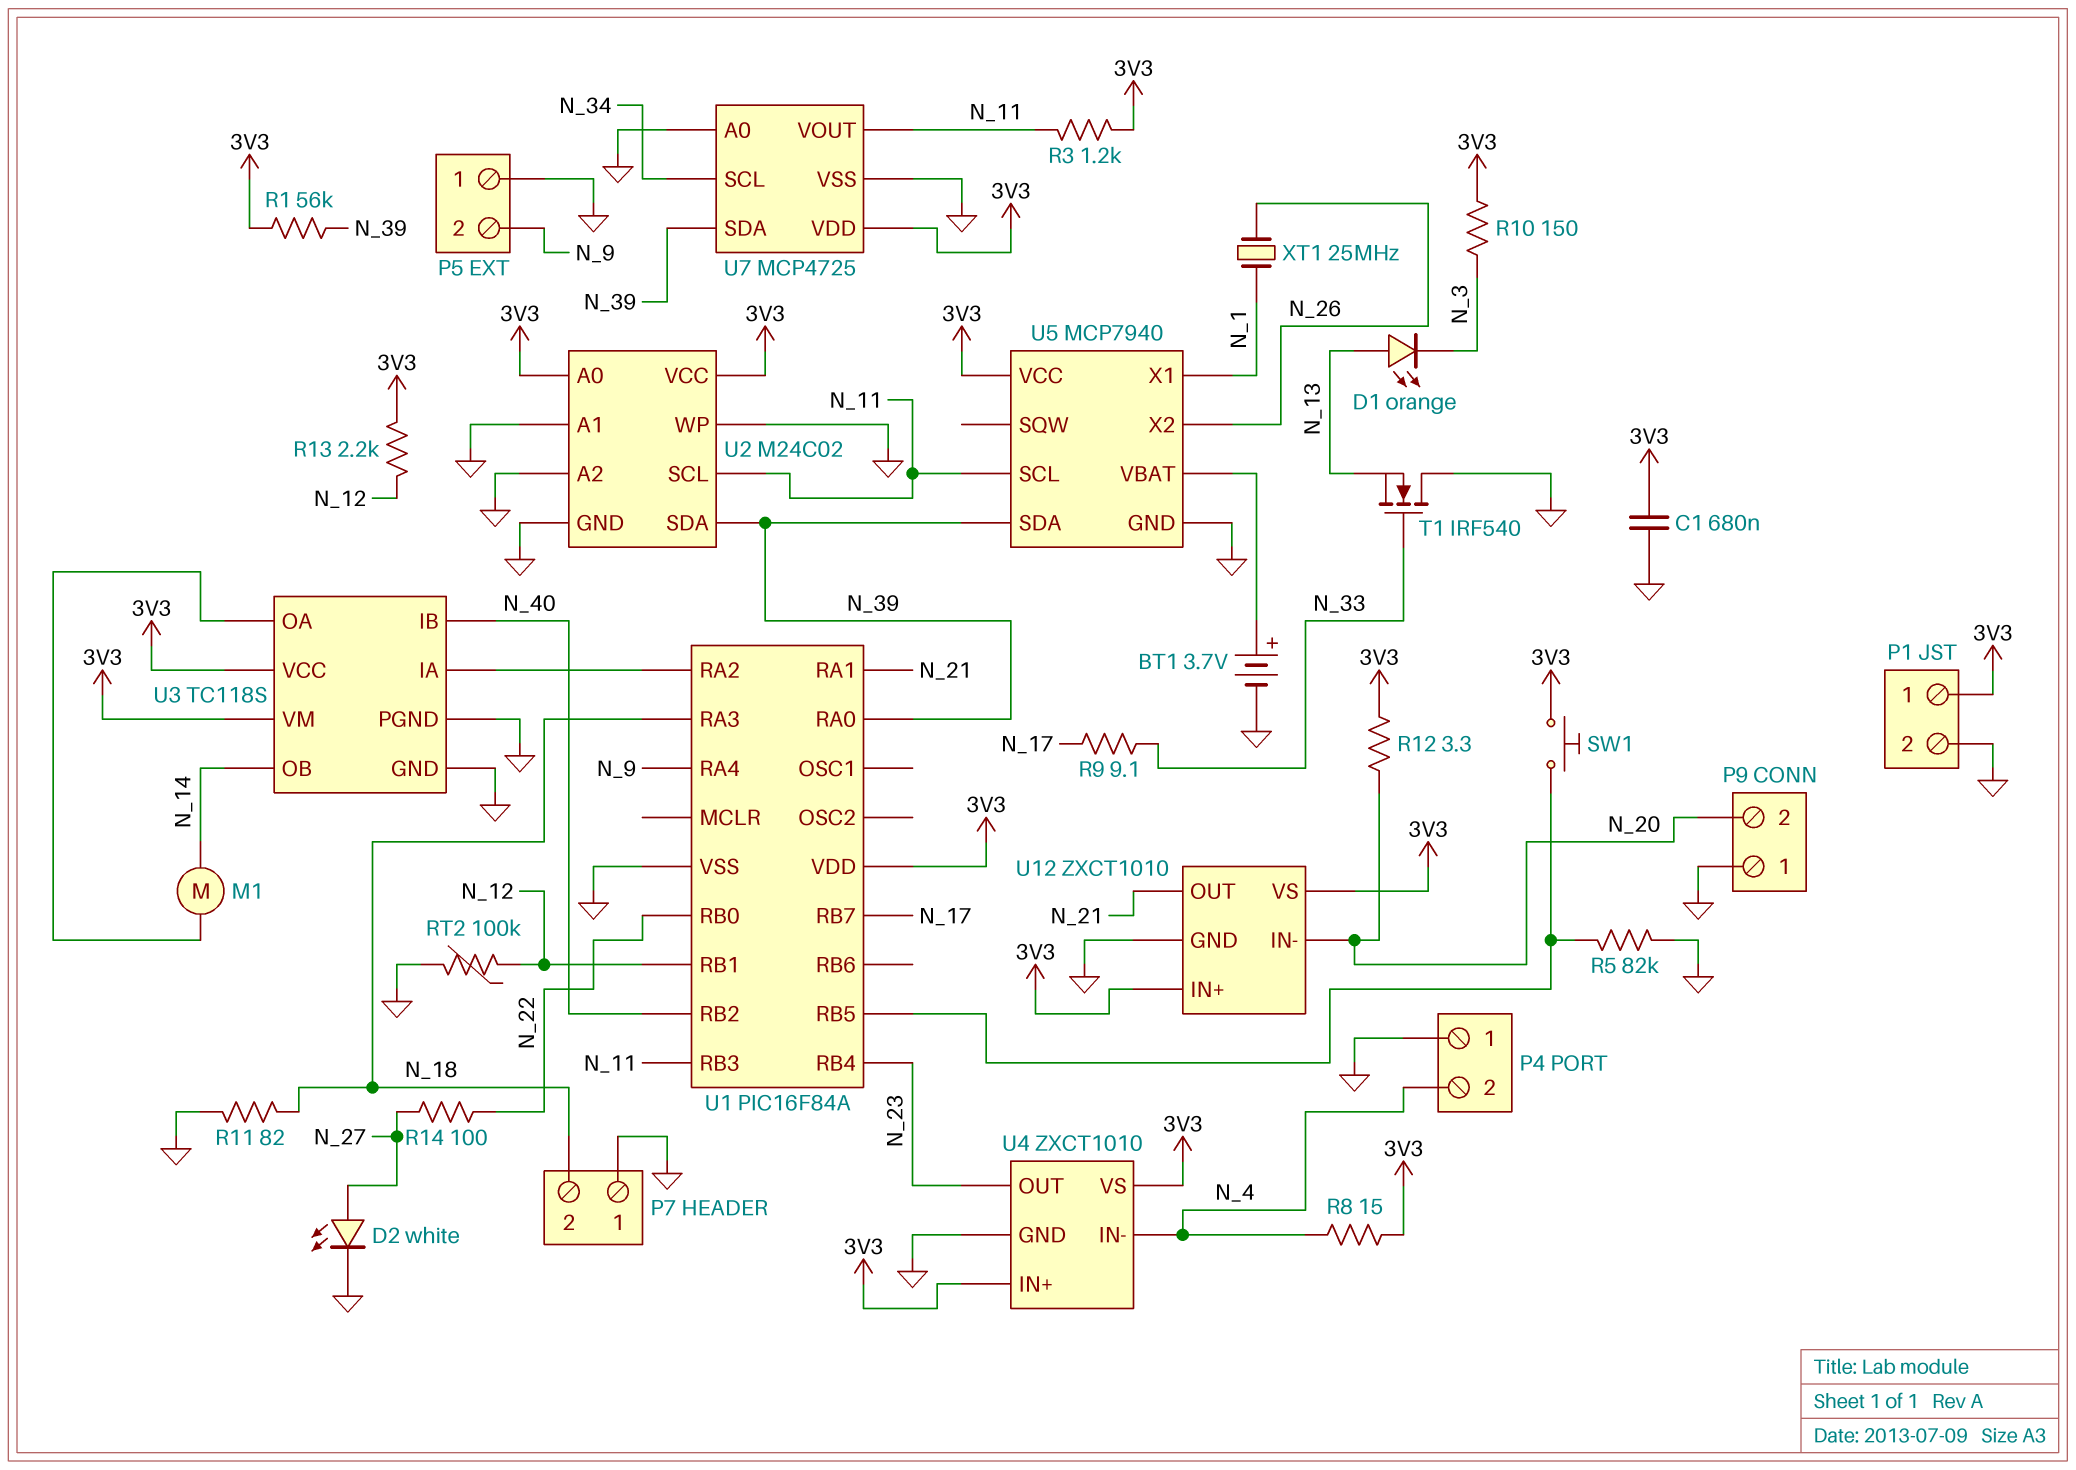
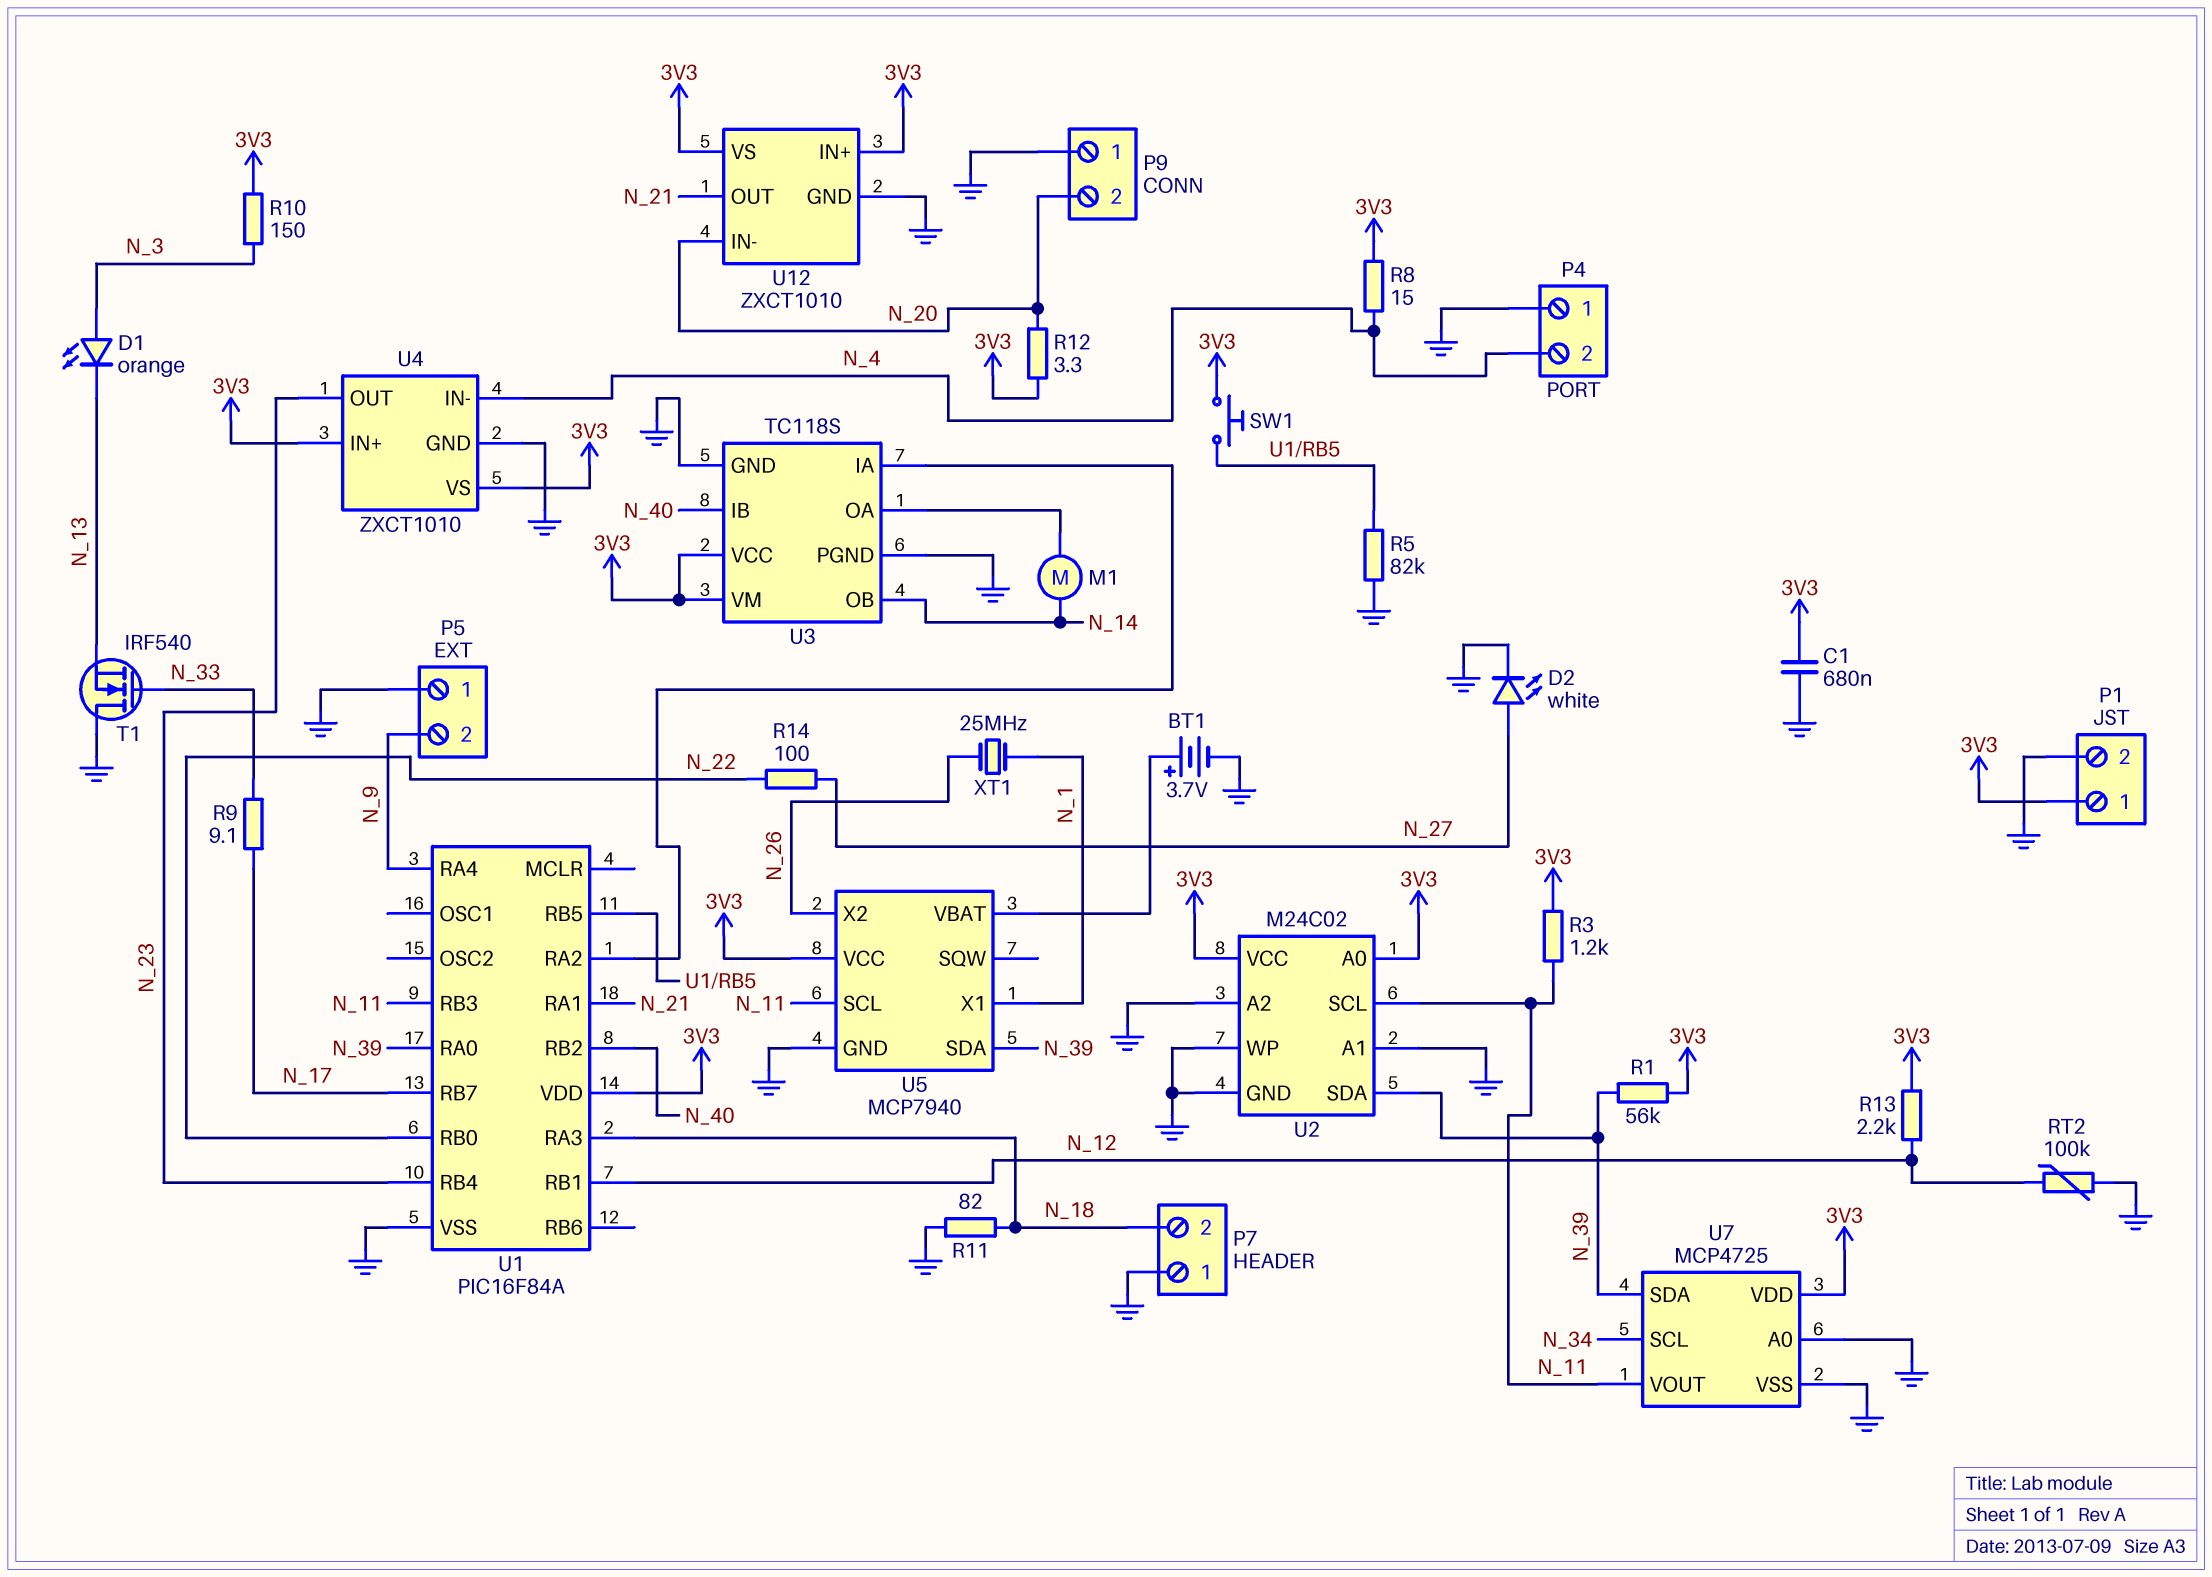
D1: LED orange (A N_13, K N_3) -> LED orange (A N_3, K N_13)

